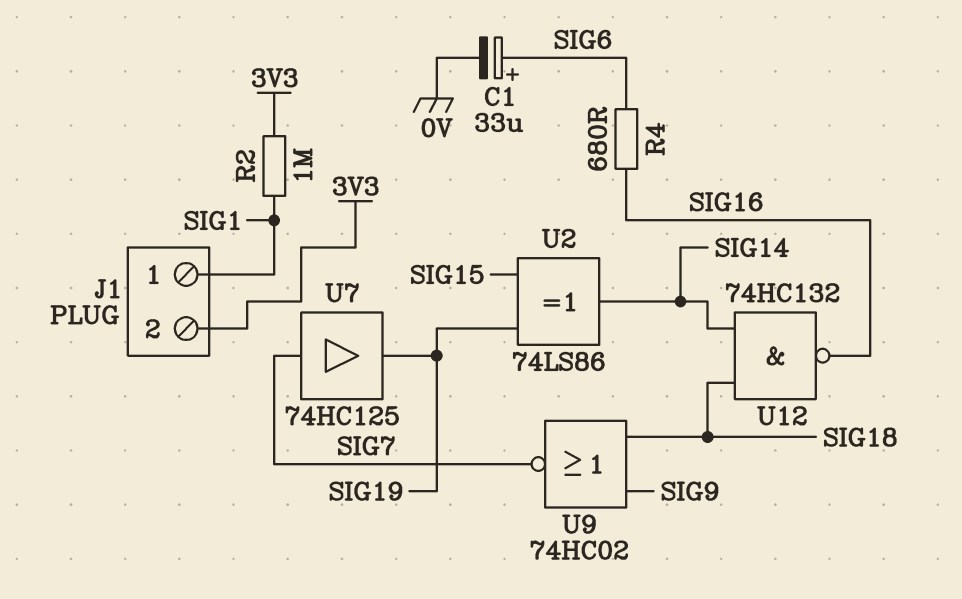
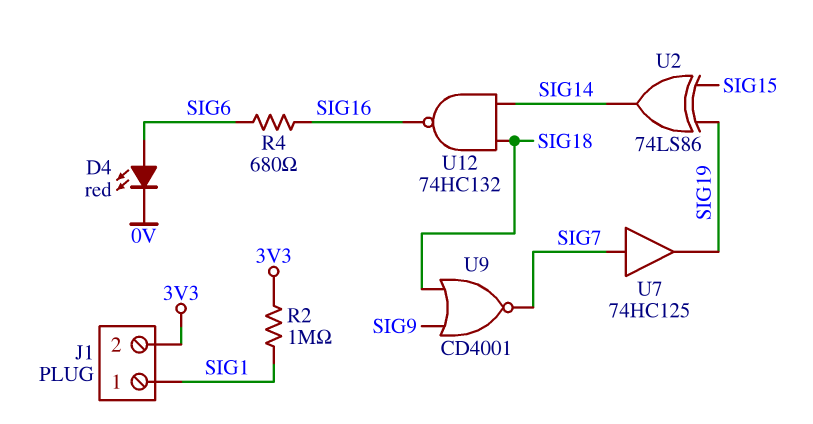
C1: 33uF (plus SIG6, minus 0V) -> none
D4: none -> LED red (A SIG6, K 0V)
U9: NOR 74HC02 (in SIG9, in SIG18, out SIG7) -> NOR CD4001 (in SIG9, in SIG18, out SIG7)

